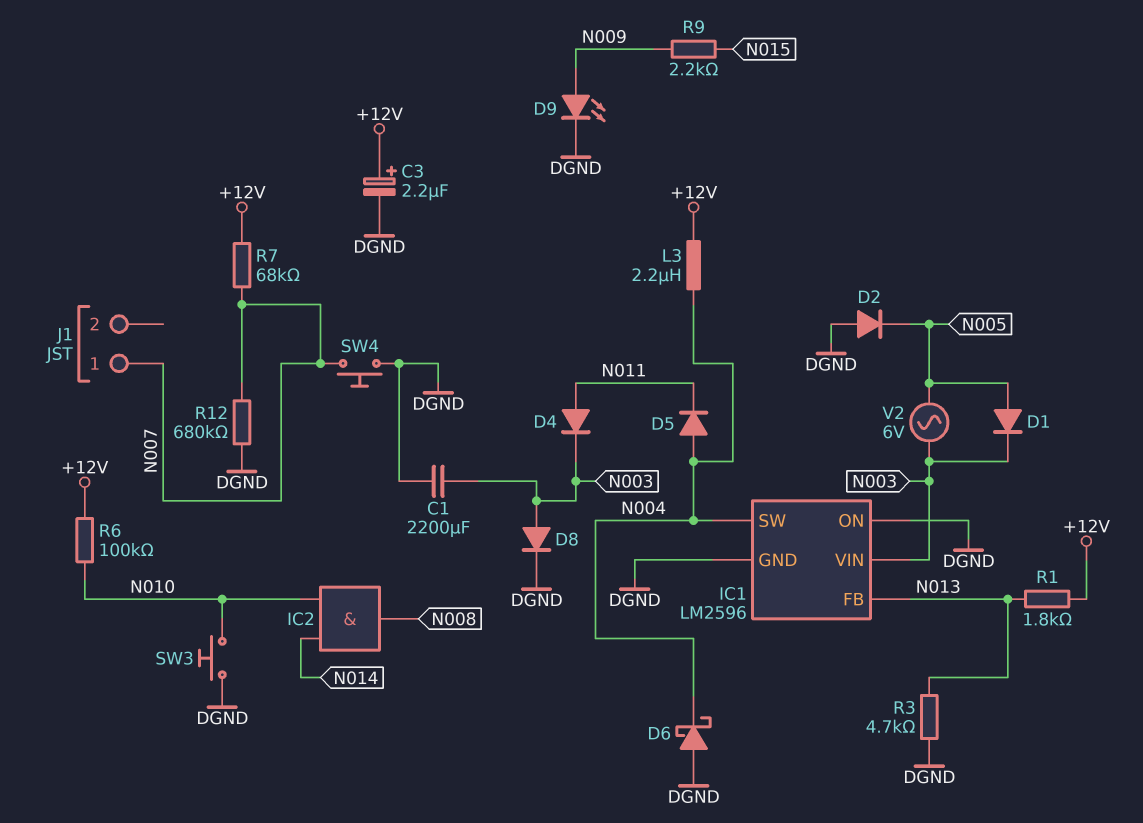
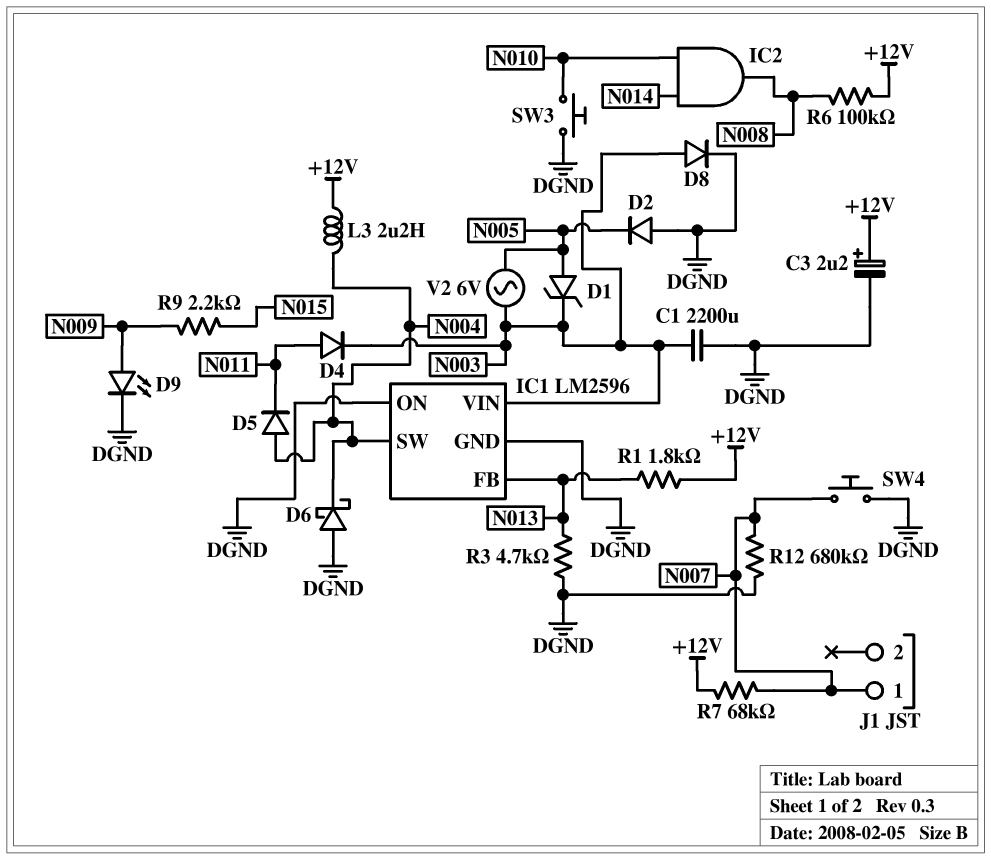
D1: diode (A N005, K N003) -> zener (A N005, K N003)
R6: 100k (+12V, N010) -> 100k (+12V, N008)

